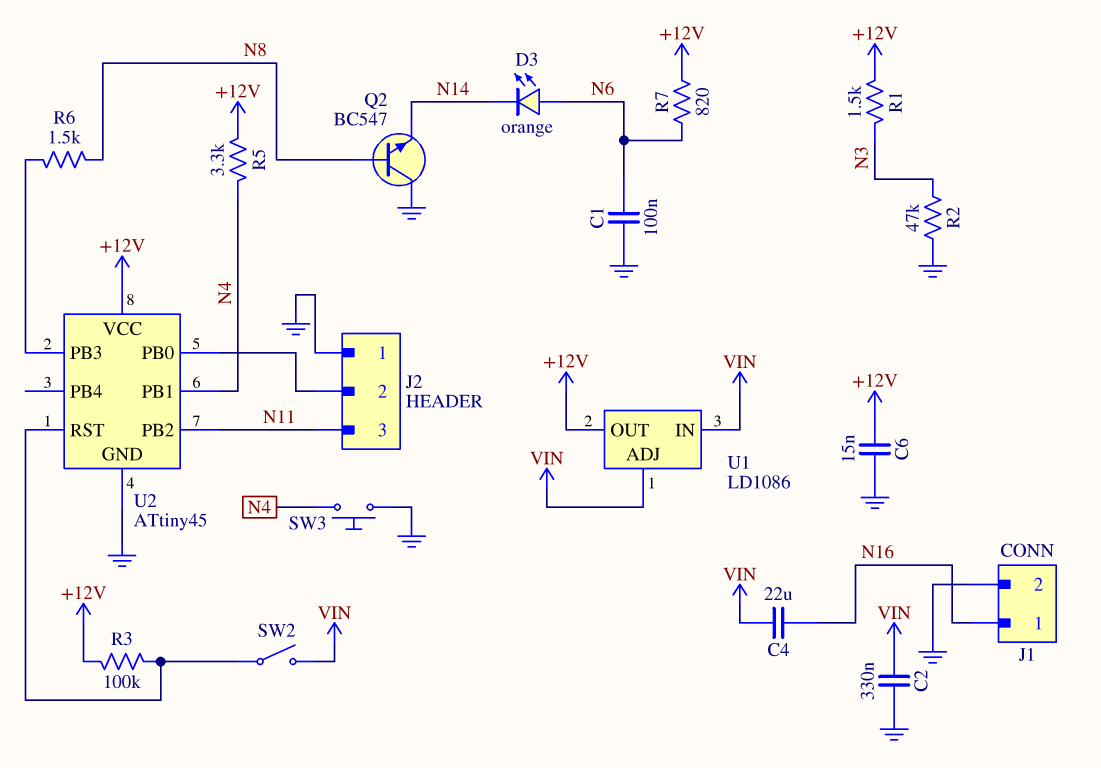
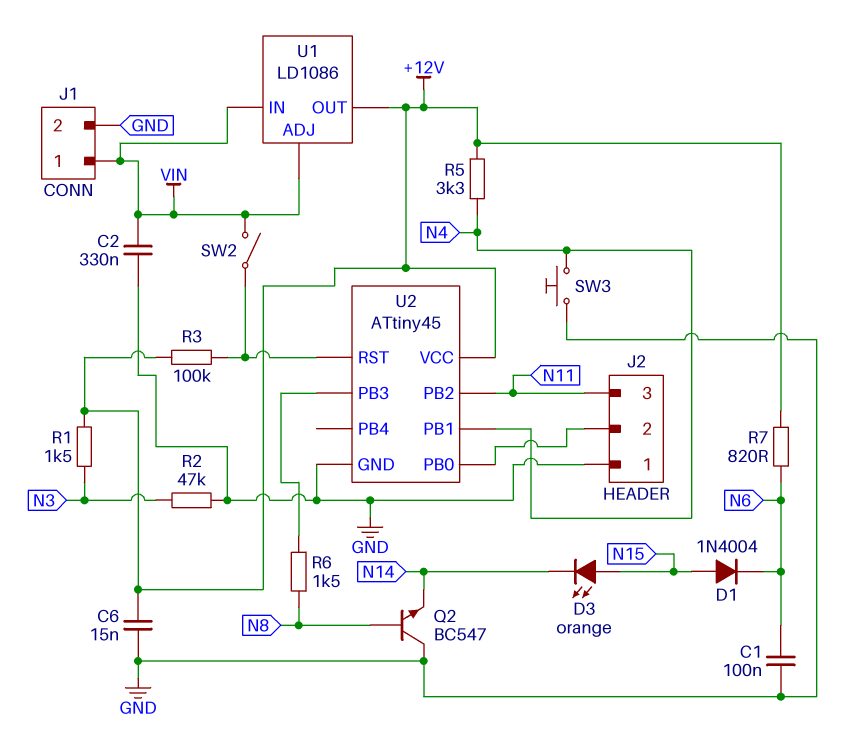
C4: 22uF (N16, VIN) -> none
D1: none -> diode 1N4004 (A N15, K N6)
D3: LED orange (A N6, K N14) -> LED orange (A N15, K N14)
J1 pin 1: N16 -> VIN

